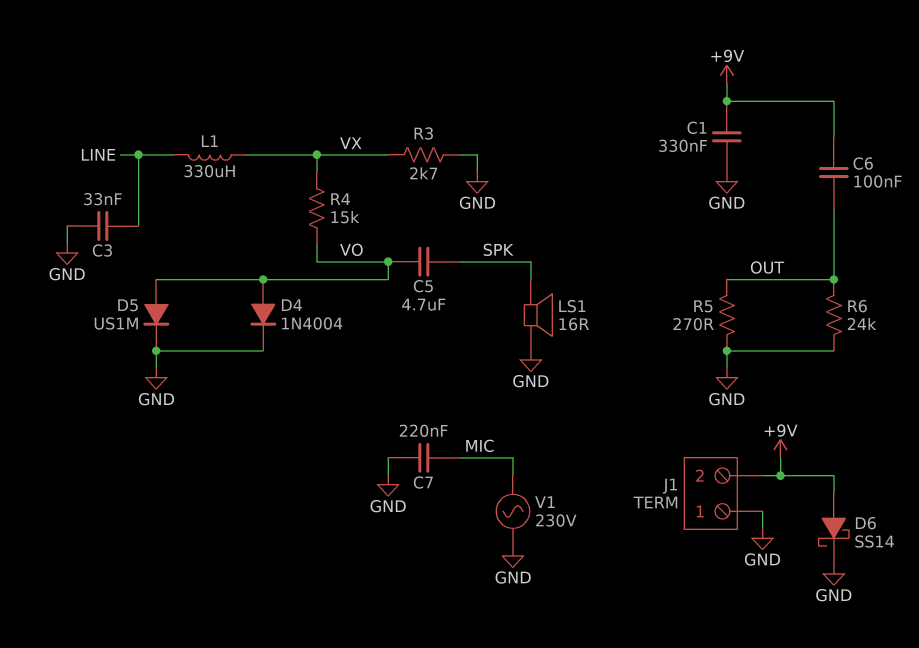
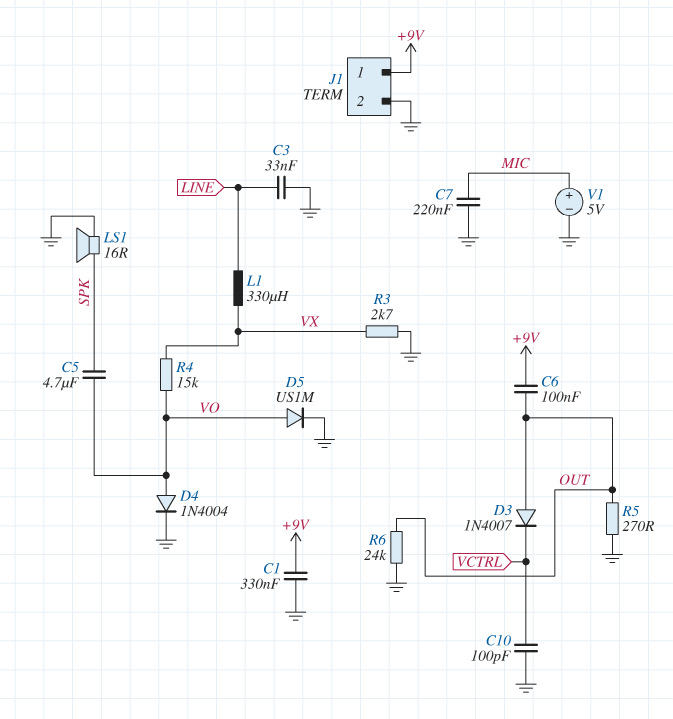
C10: none -> 100pF (GND, VCTRL)
D3: none -> diode 1N4007 (A OUT, K VCTRL)
D6: schottky SS14 (A +9V, K GND) -> none
J1 pin 1: GND -> +9V
J1 pin 2: +9V -> GND
V1: AC 230V (GND, MIC) -> 5V (plus MIC, minus GND)

